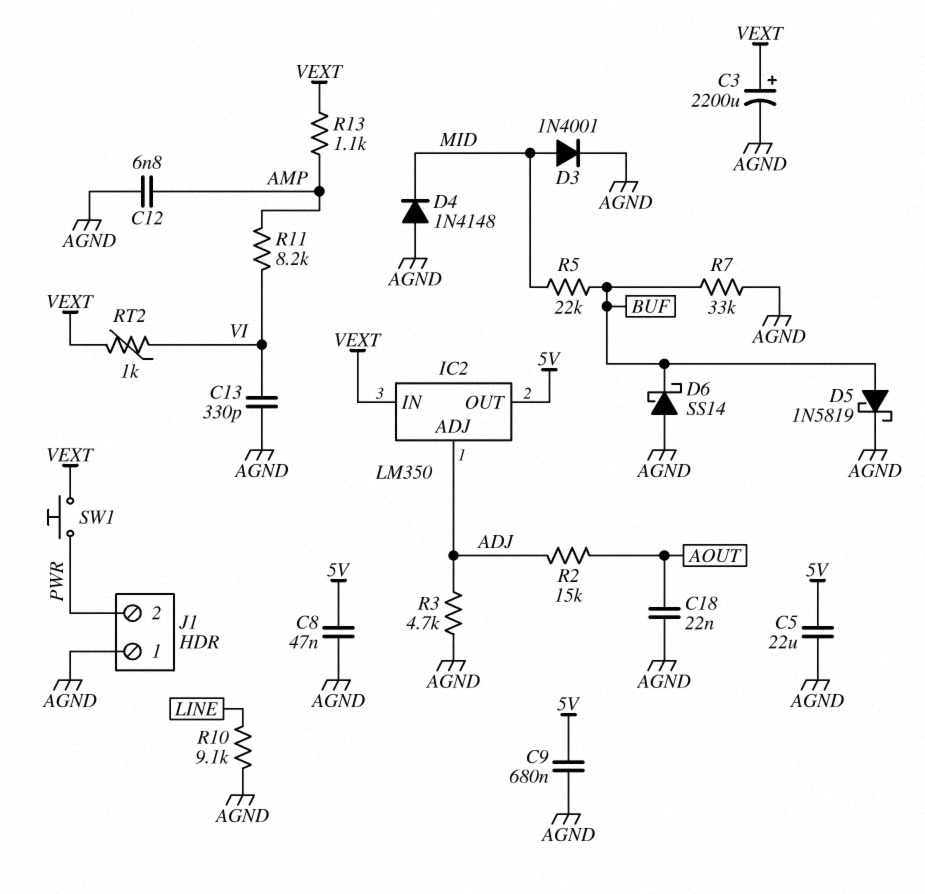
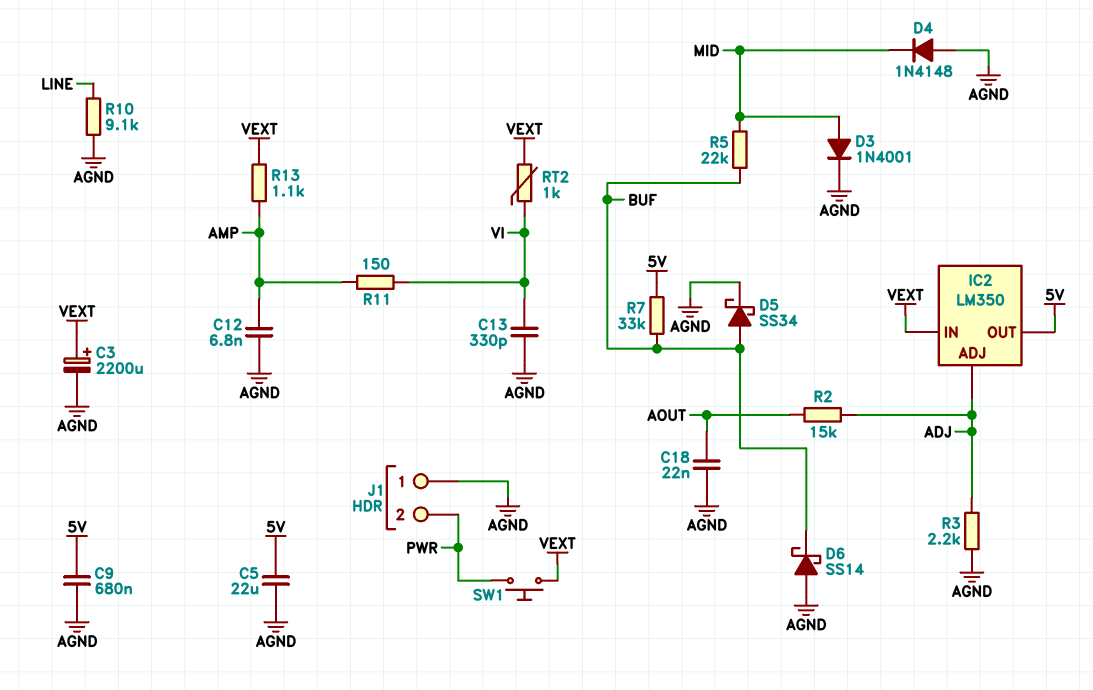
C8: 47nF (5V, AGND) -> none
D5: schottky 1N5819 (A BUF, K AGND) -> schottky SS34 (A BUF, K AGND)
R3: 4.7k (ADJ, AGND) -> 2.2k (ADJ, AGND)
R7: 33k (AGND, BUF) -> 33k (5V, BUF)
R11: 8.2k (AMP, VI) -> 150 (AMP, VI)

